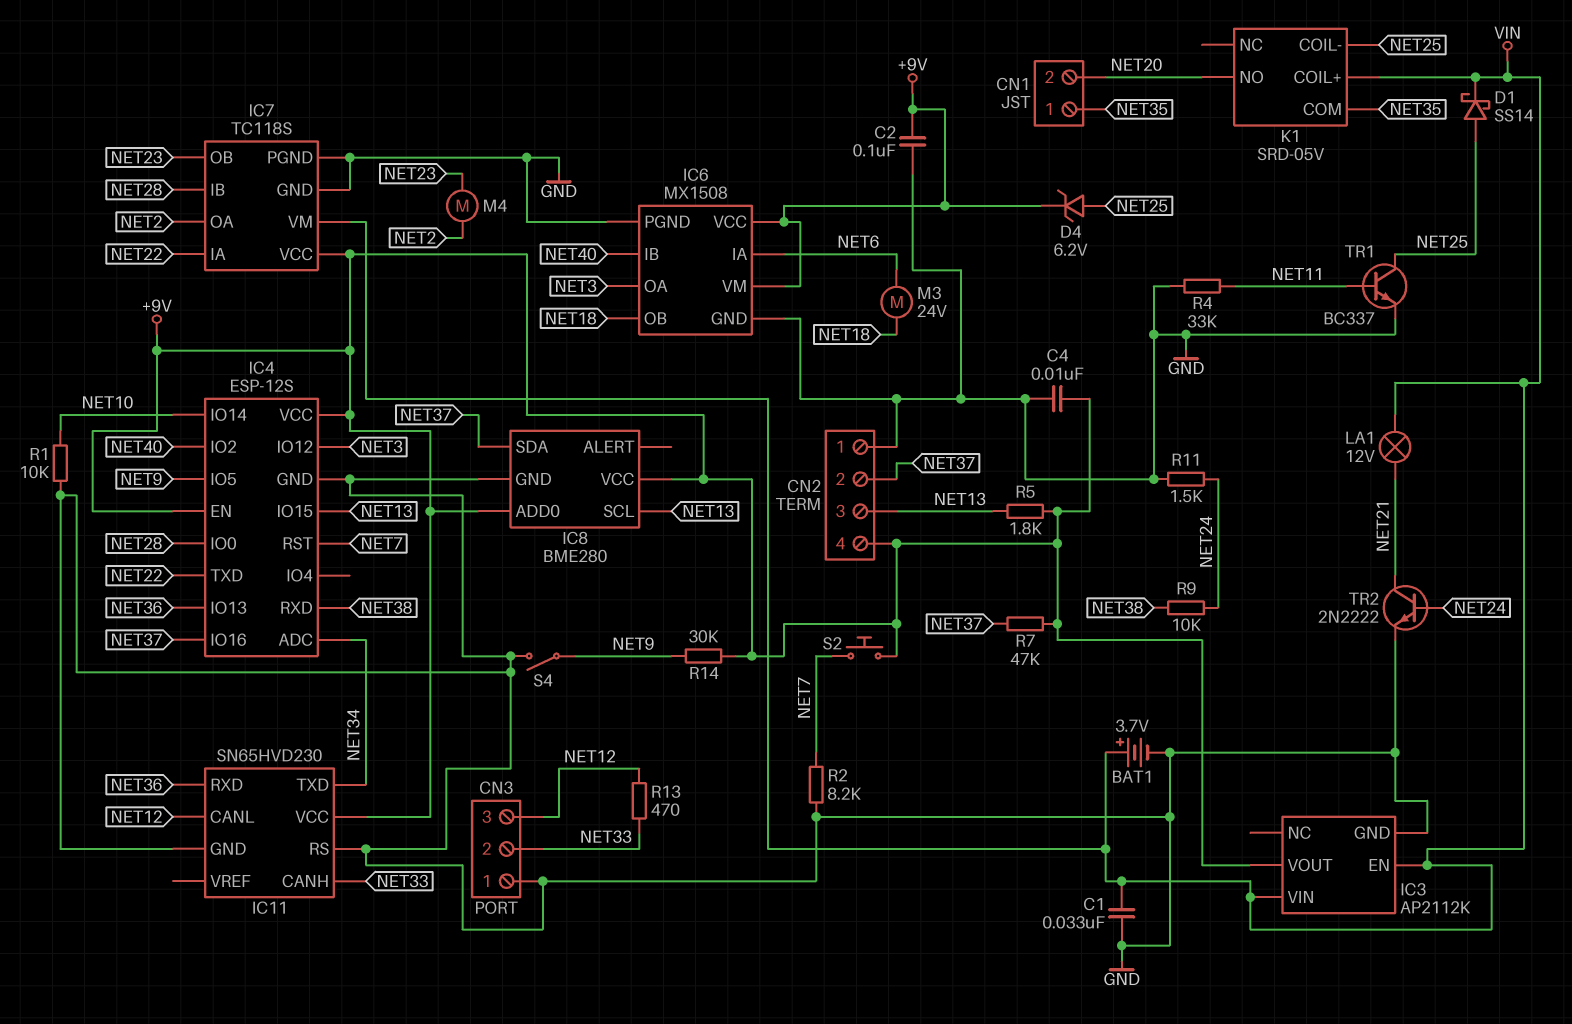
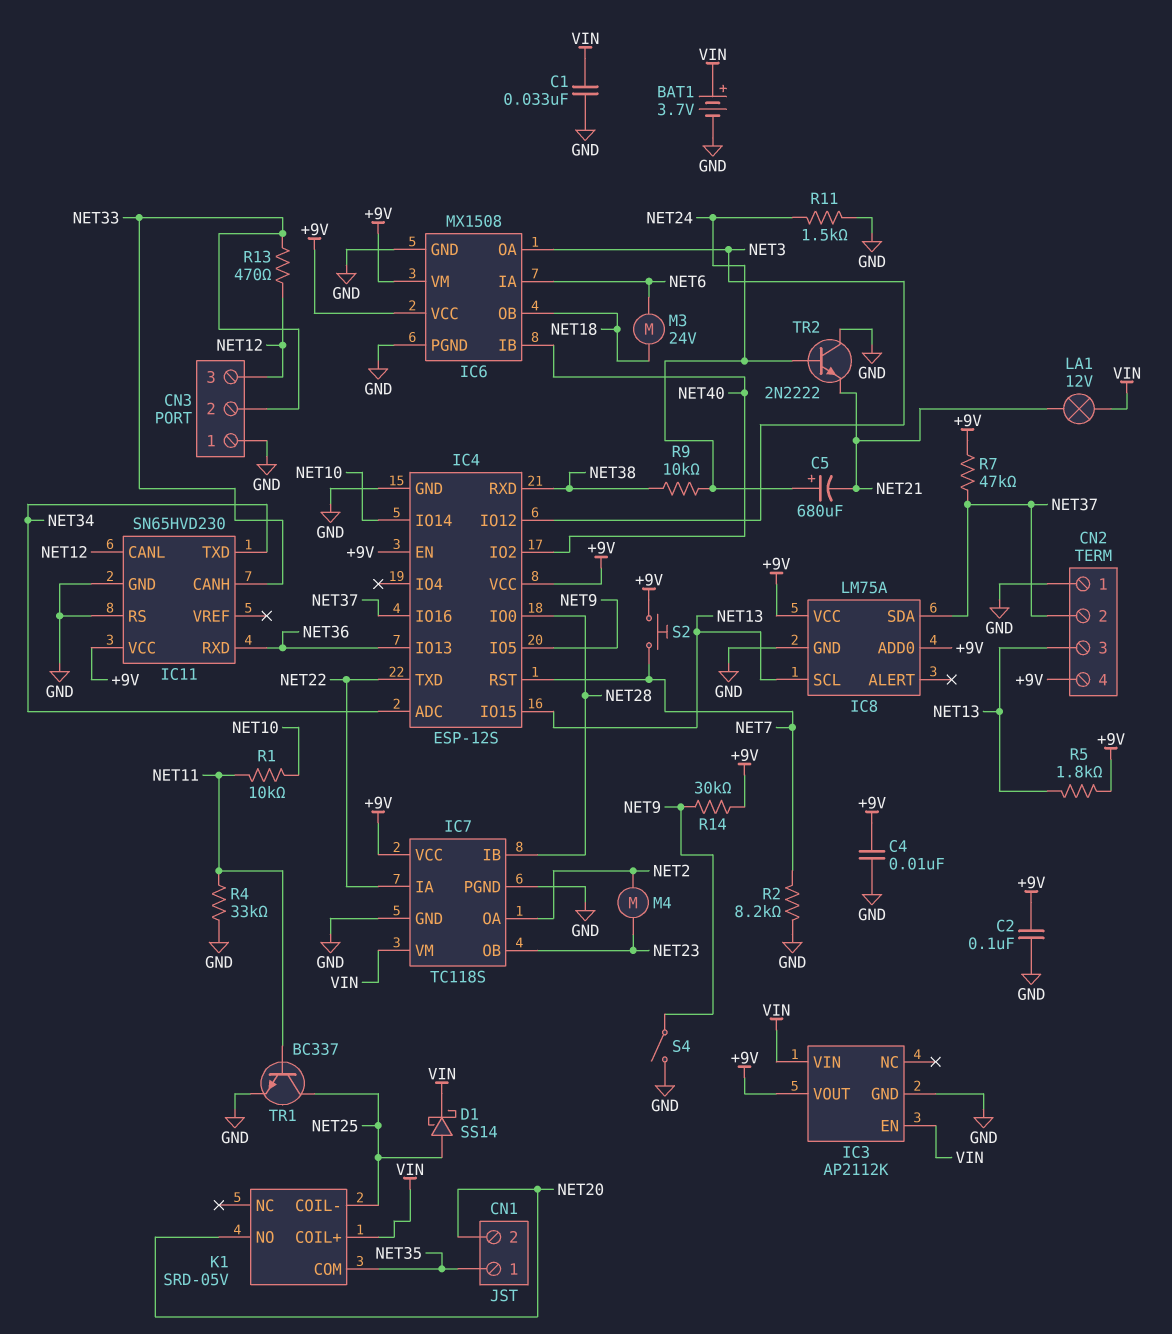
C5: none -> 680uF (plus NET24, minus NET21)
D4: zener 6.2V (A NET25, K +9V) -> none
IC8: BME280 -> LM75A
R1: 10k (GND, NET10) -> 10k (NET10, NET11)
TR2: NPN 2N2222 (B NET24, C NET21, E GND) -> NPN 2N2222 (B NET24, C GND, E NET21)

